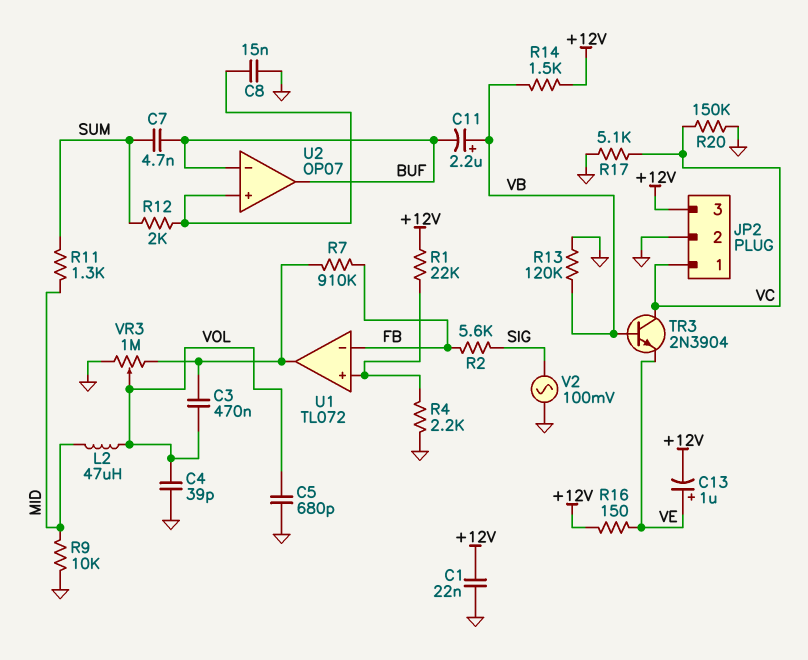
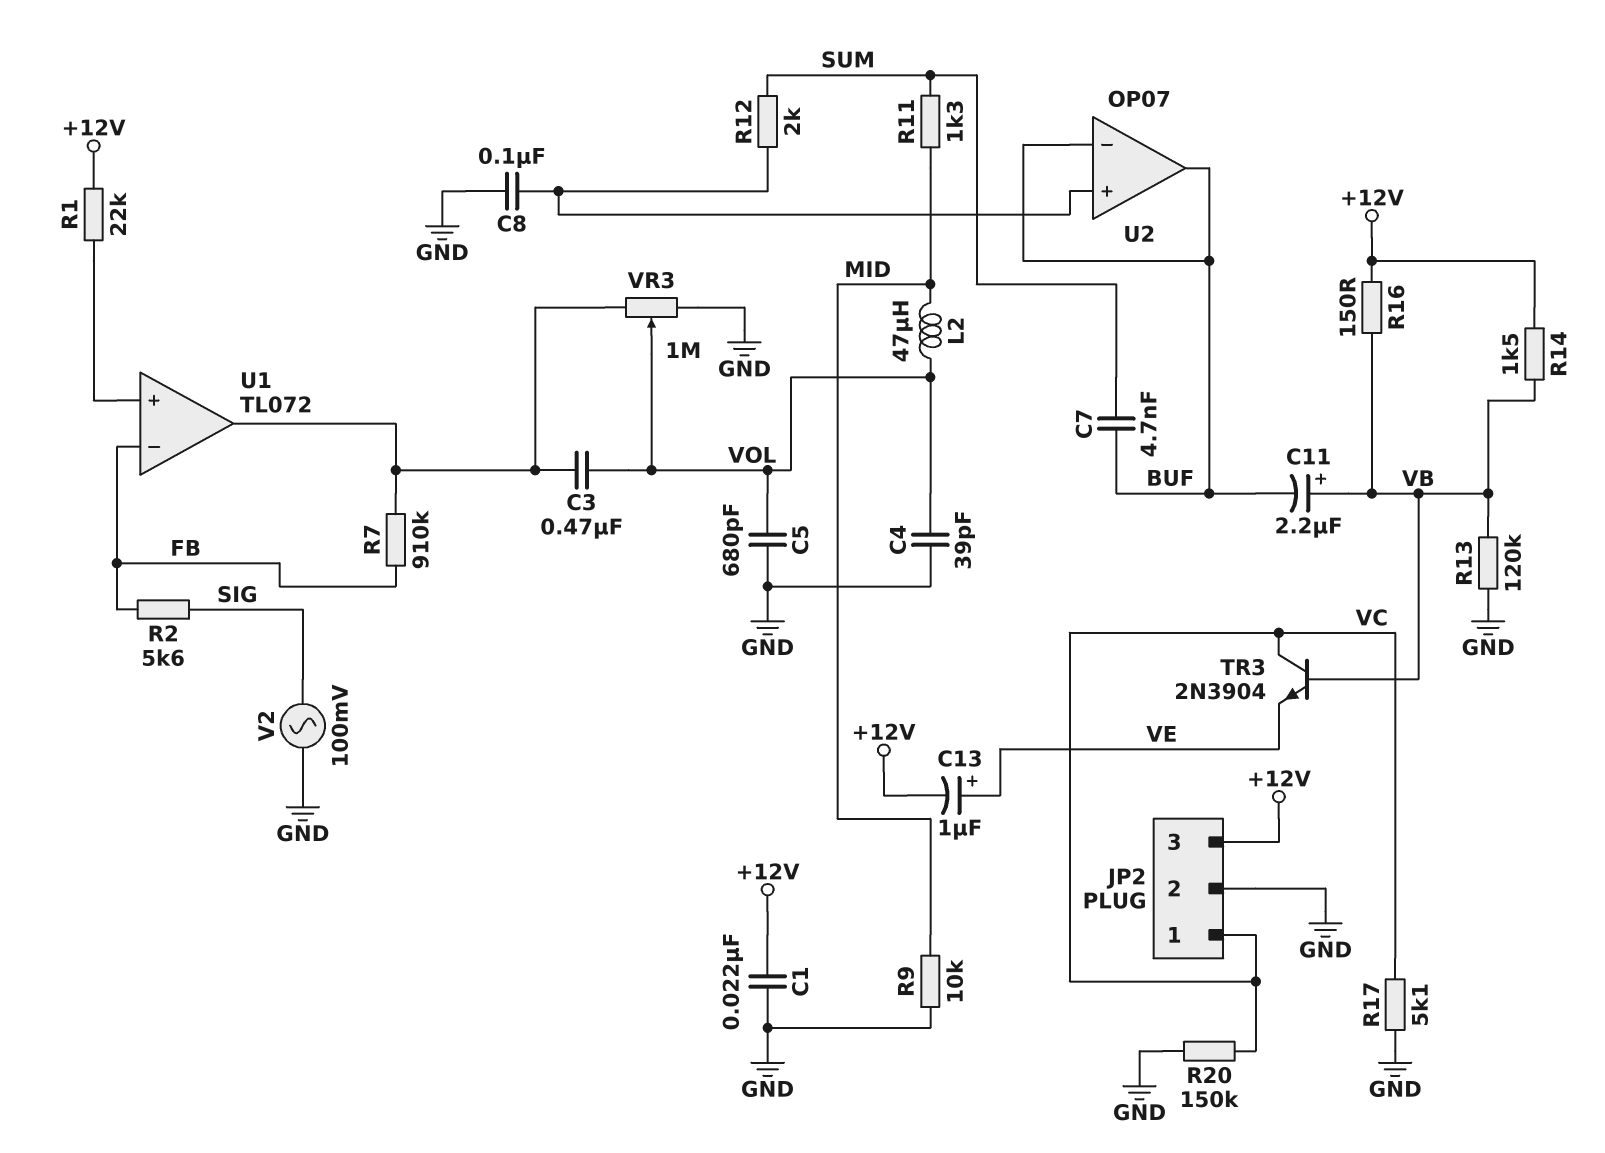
C8: 15nF (GND, U2/in+) -> 100nF (GND, U2/in+)
R4: 2.2k (GND, U1/in+) -> none
R16: 150 (+12V, VE) -> 150 (+12V, VB)

